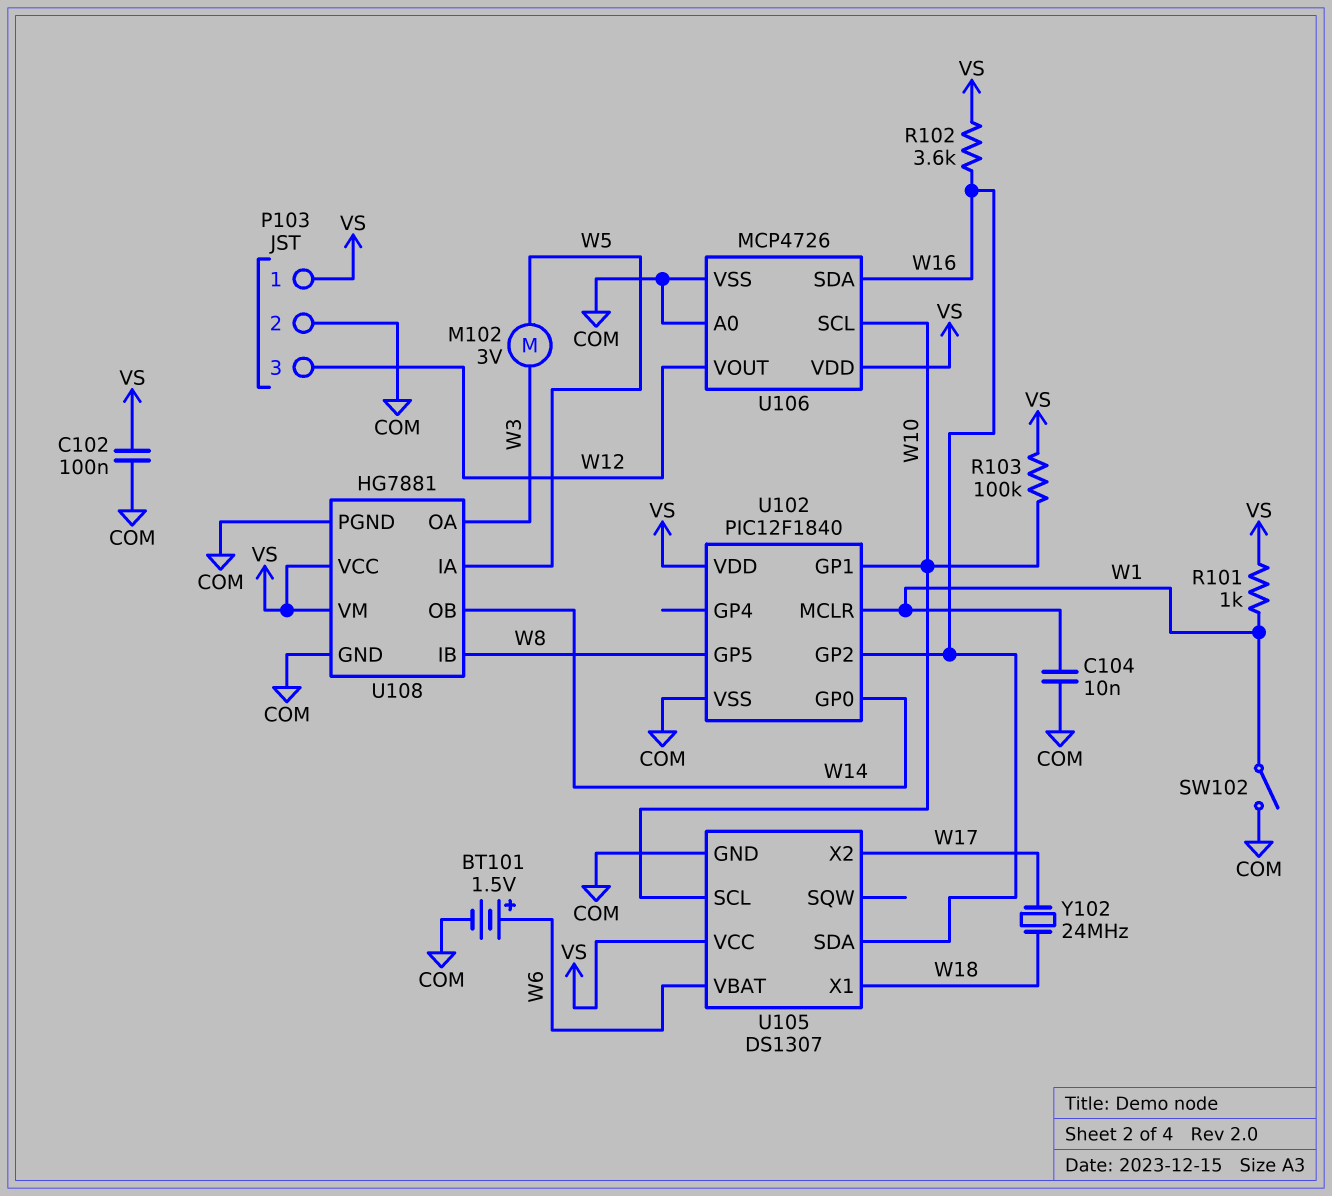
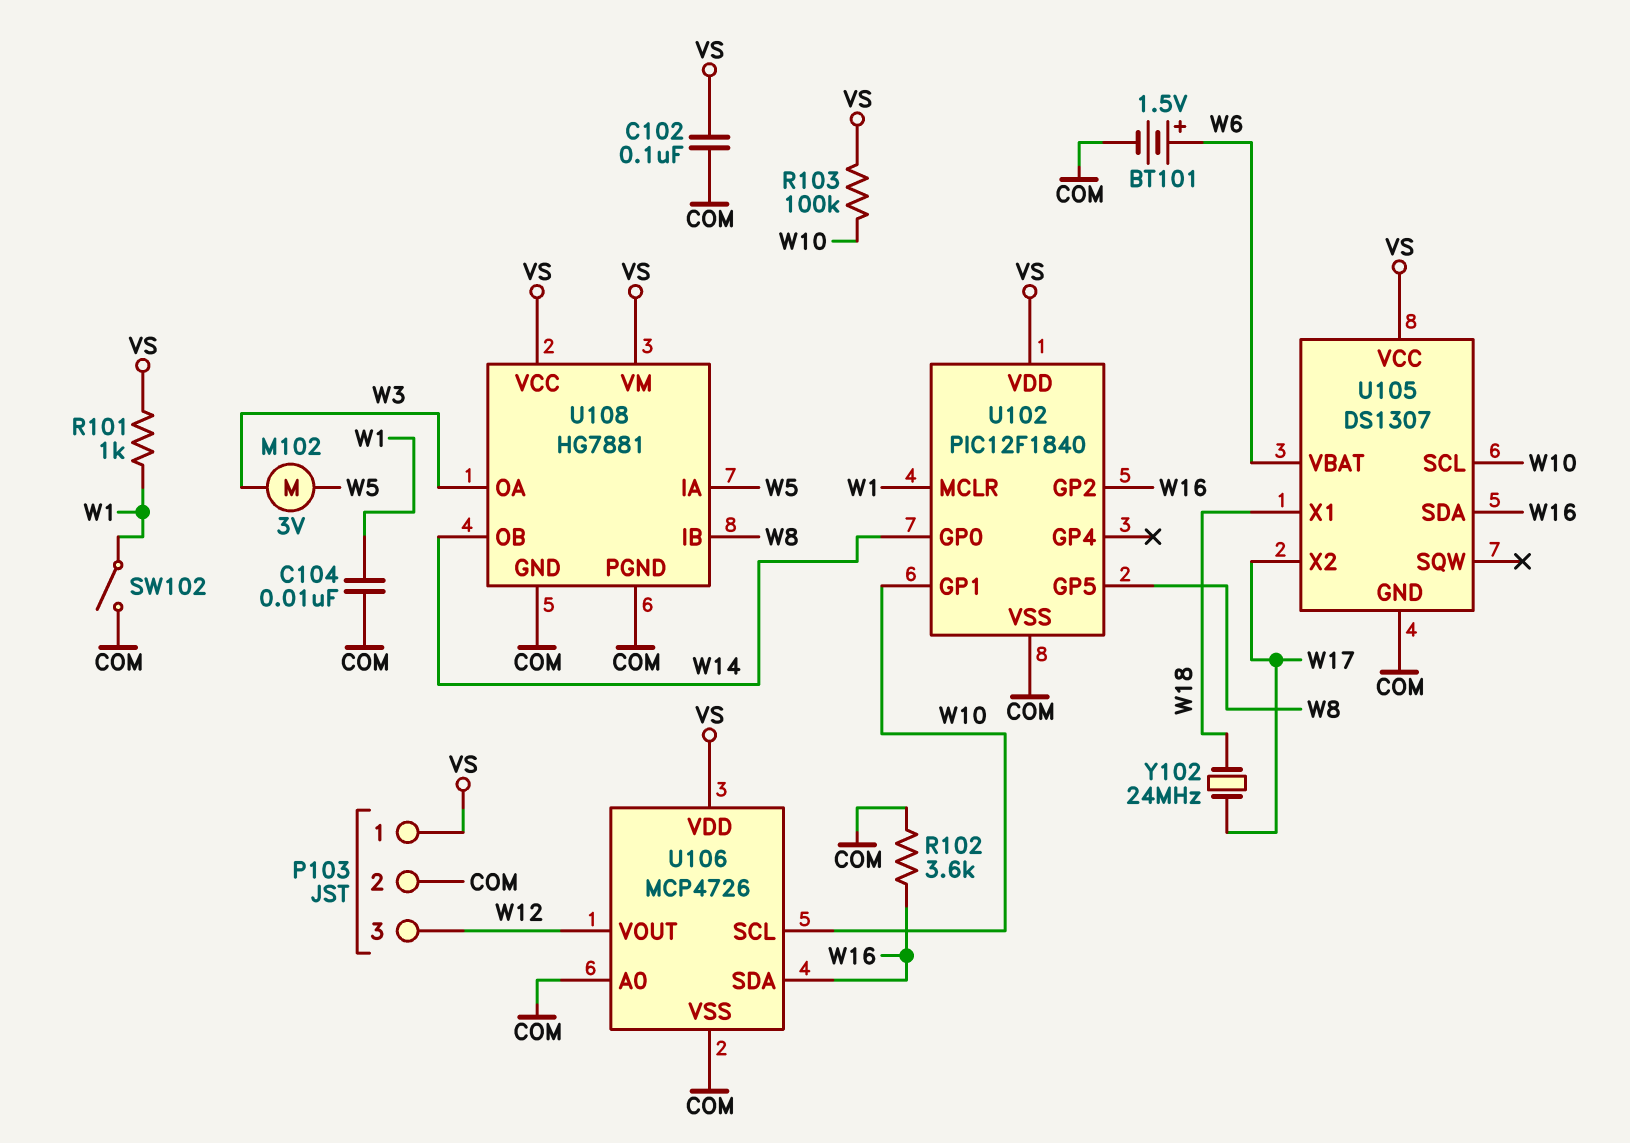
R102: 3.6k (VS, W16) -> 3.6k (COM, W16)

